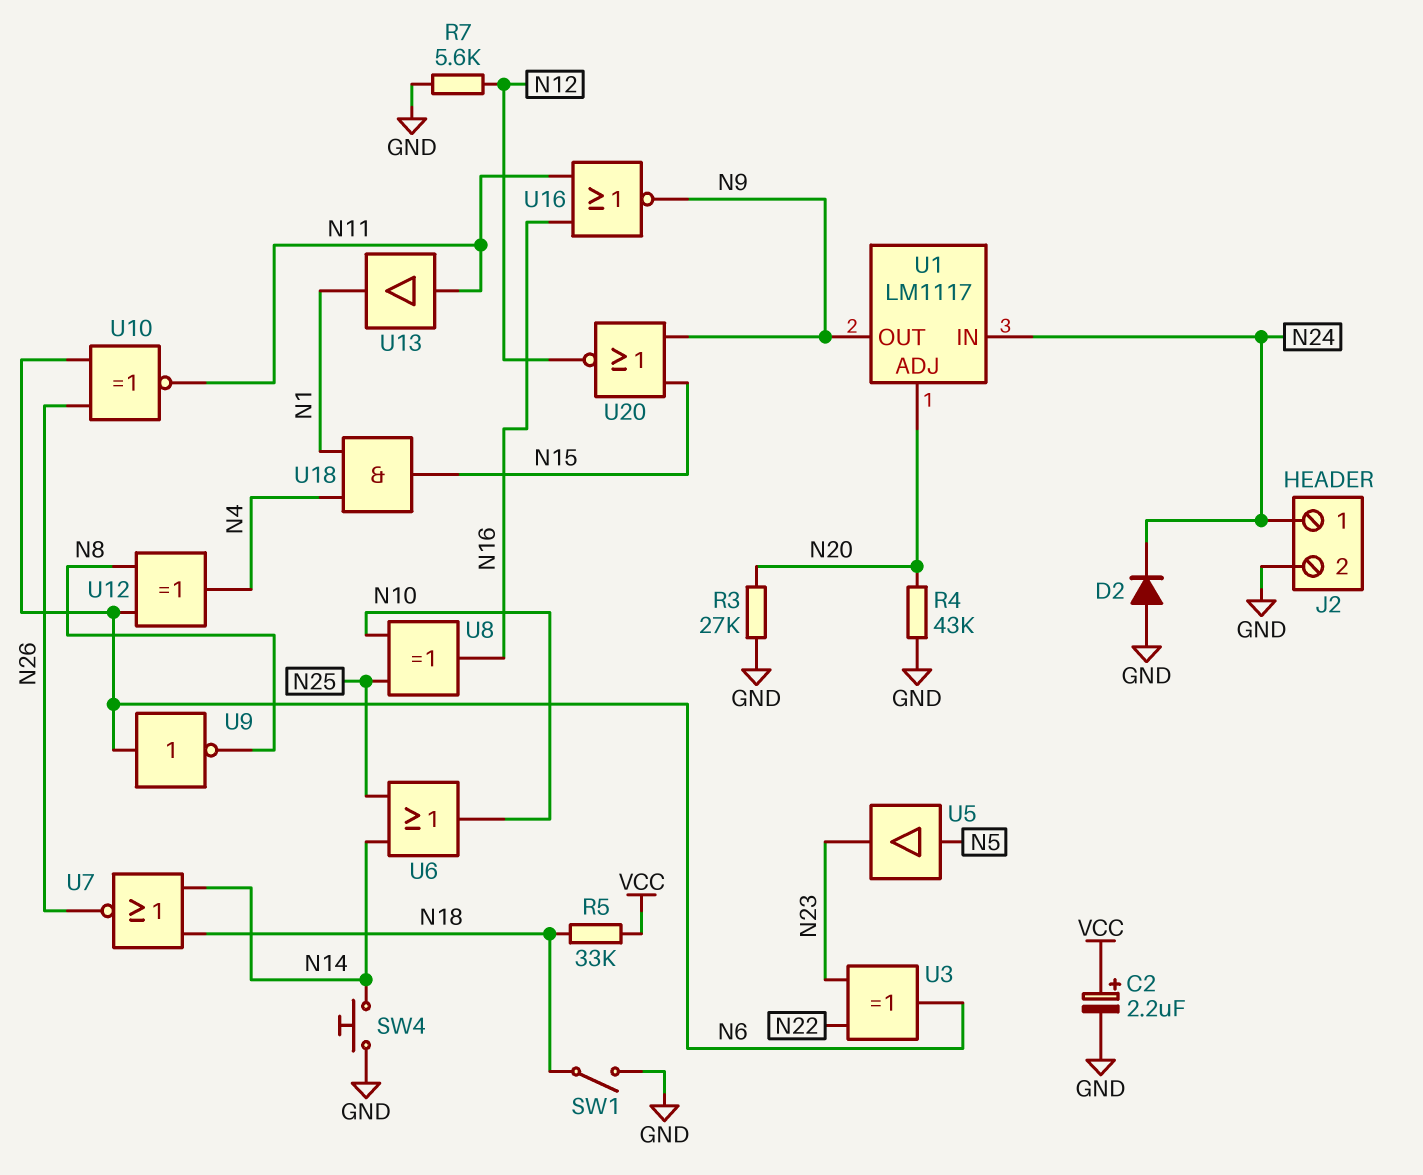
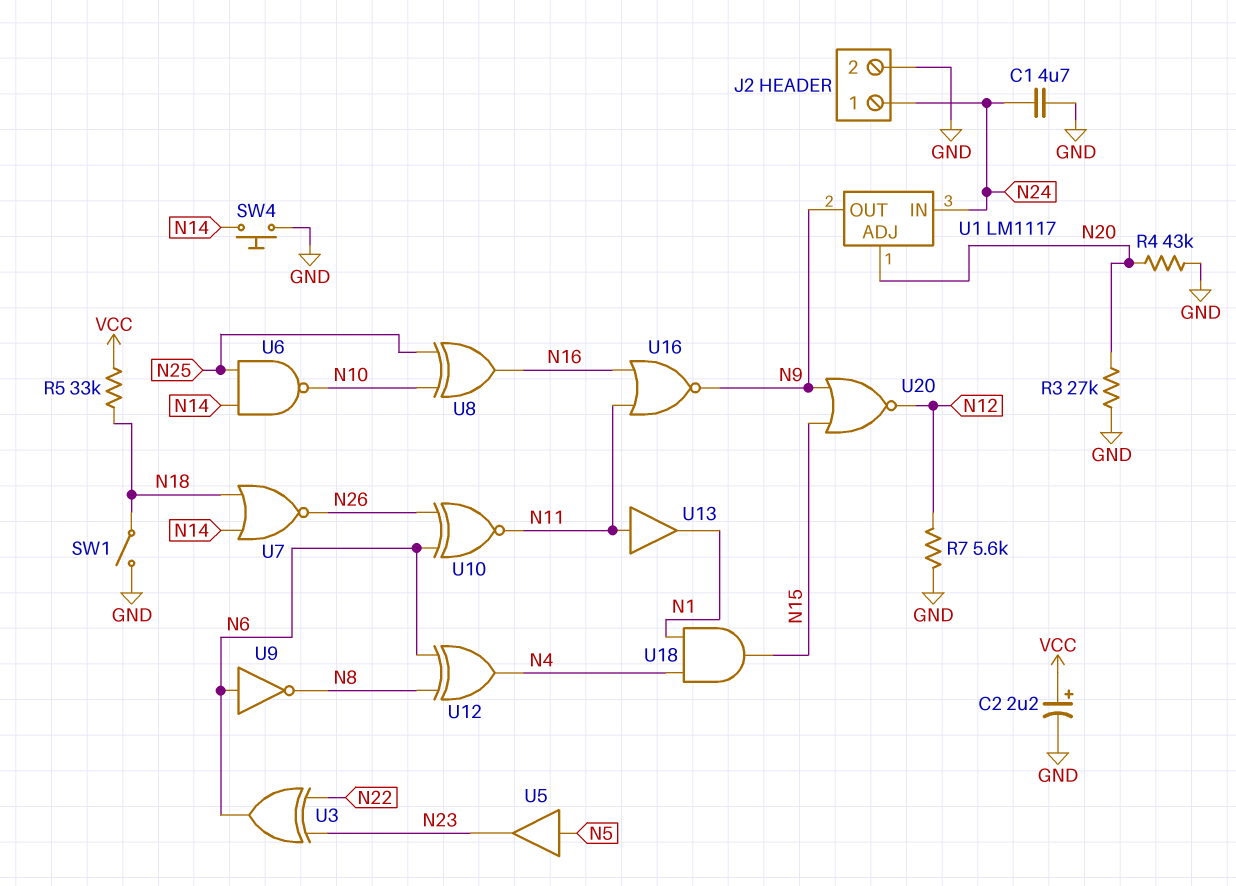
C1: none -> 4.7uF (GND, N24)
D2: diode (A GND, K N24) -> none
U6: OR (in N14, in N25, out N10) -> NAND (in N14, in N25, out N10)

